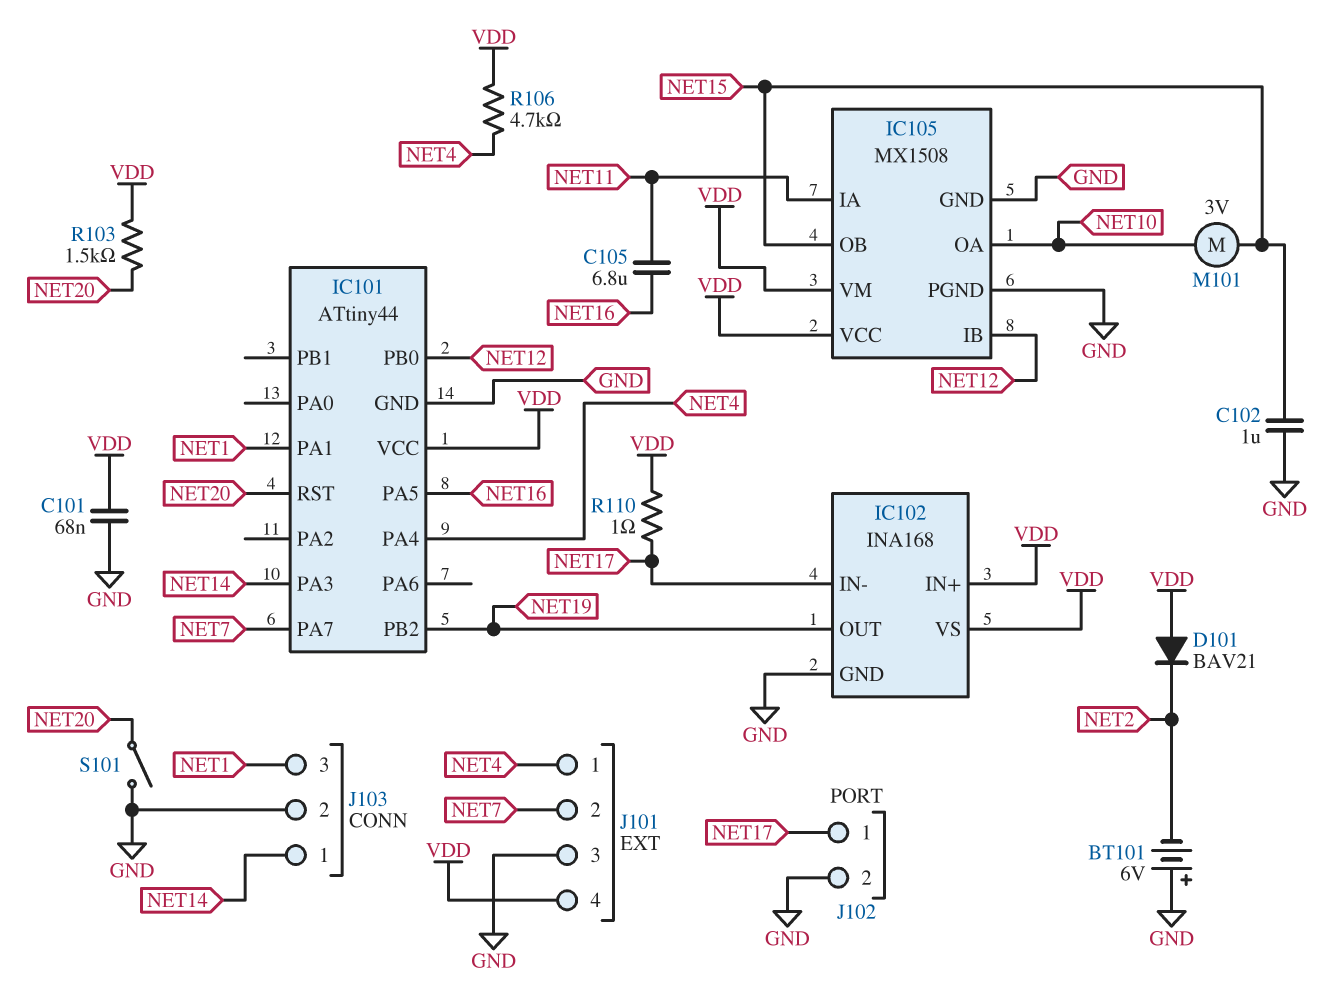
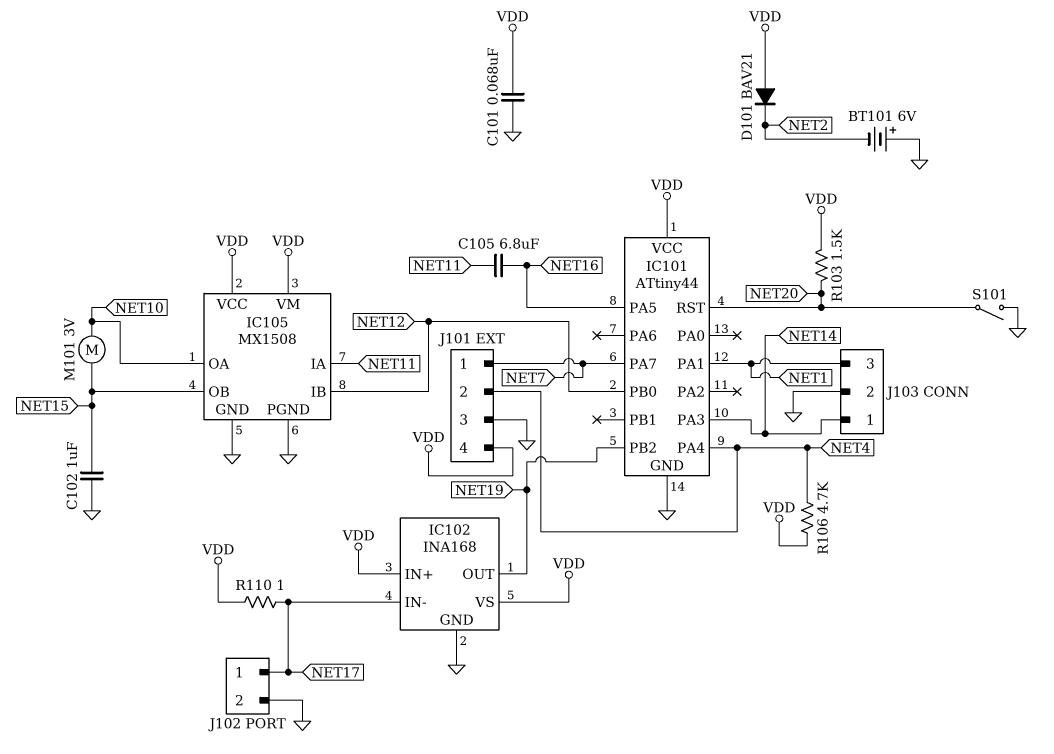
J101 pin 1: NET4 -> NET7
J101 pin 2: NET7 -> NET4

